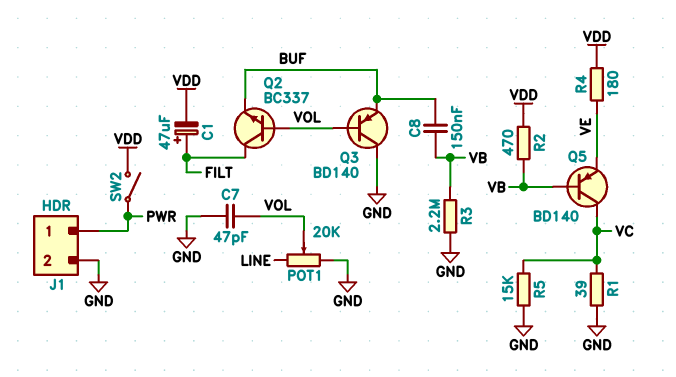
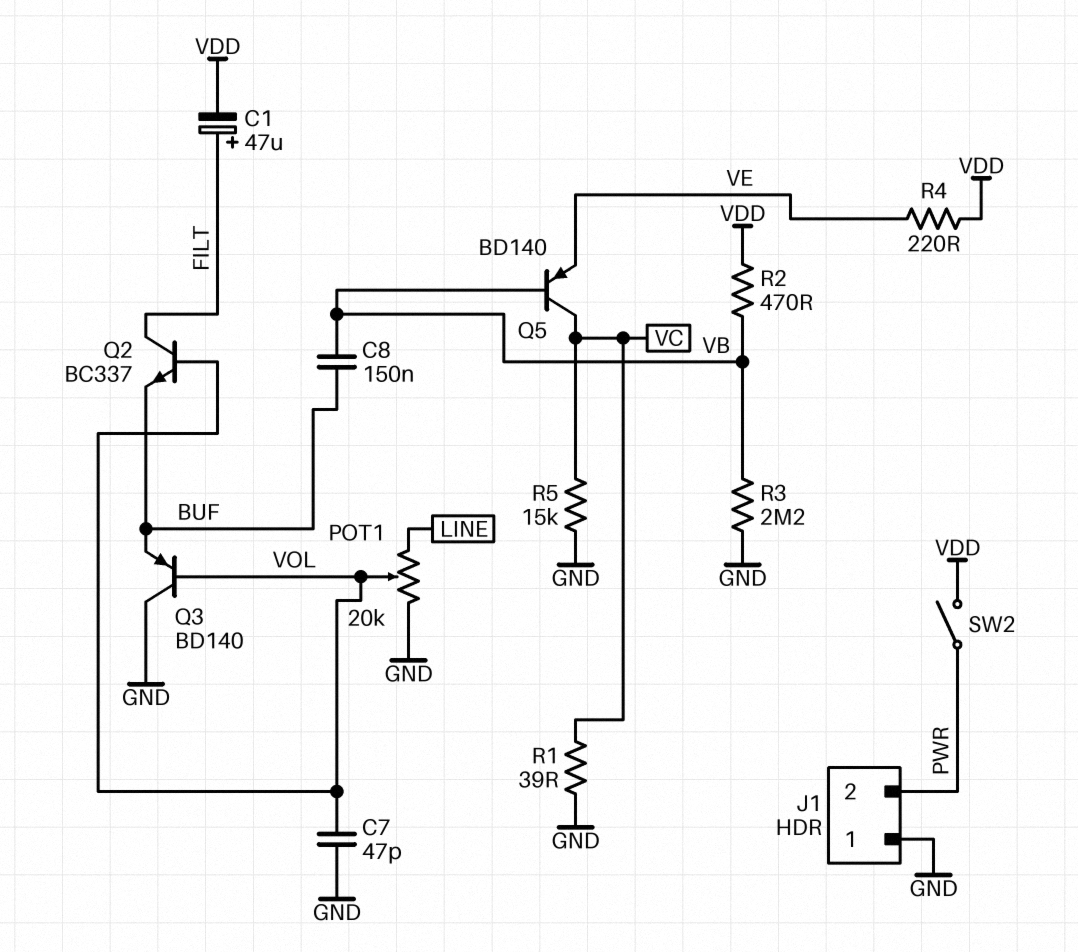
J1 pin 1: PWR -> GND
J1 pin 2: GND -> PWR
R4: 180 (VDD, VE) -> 220 (VDD, VE)

